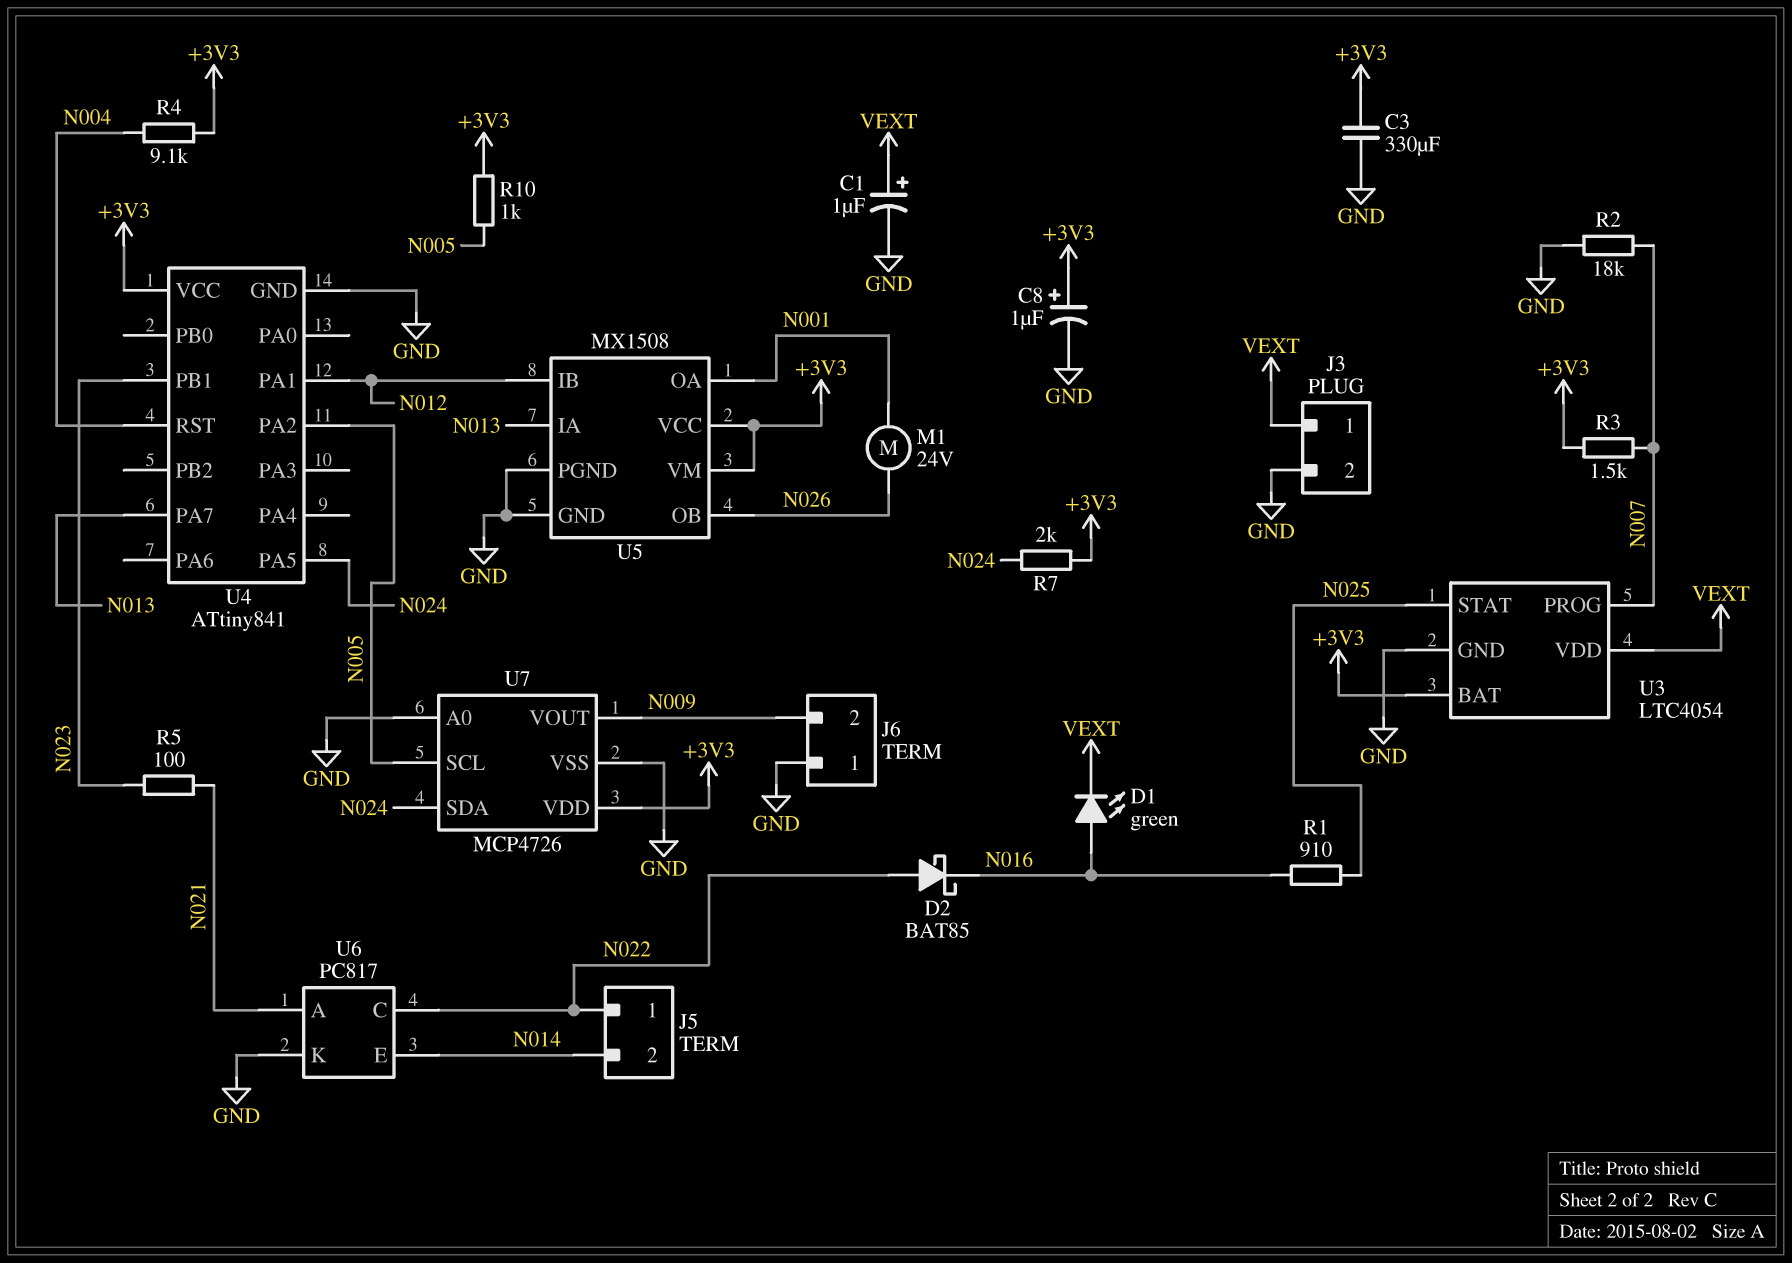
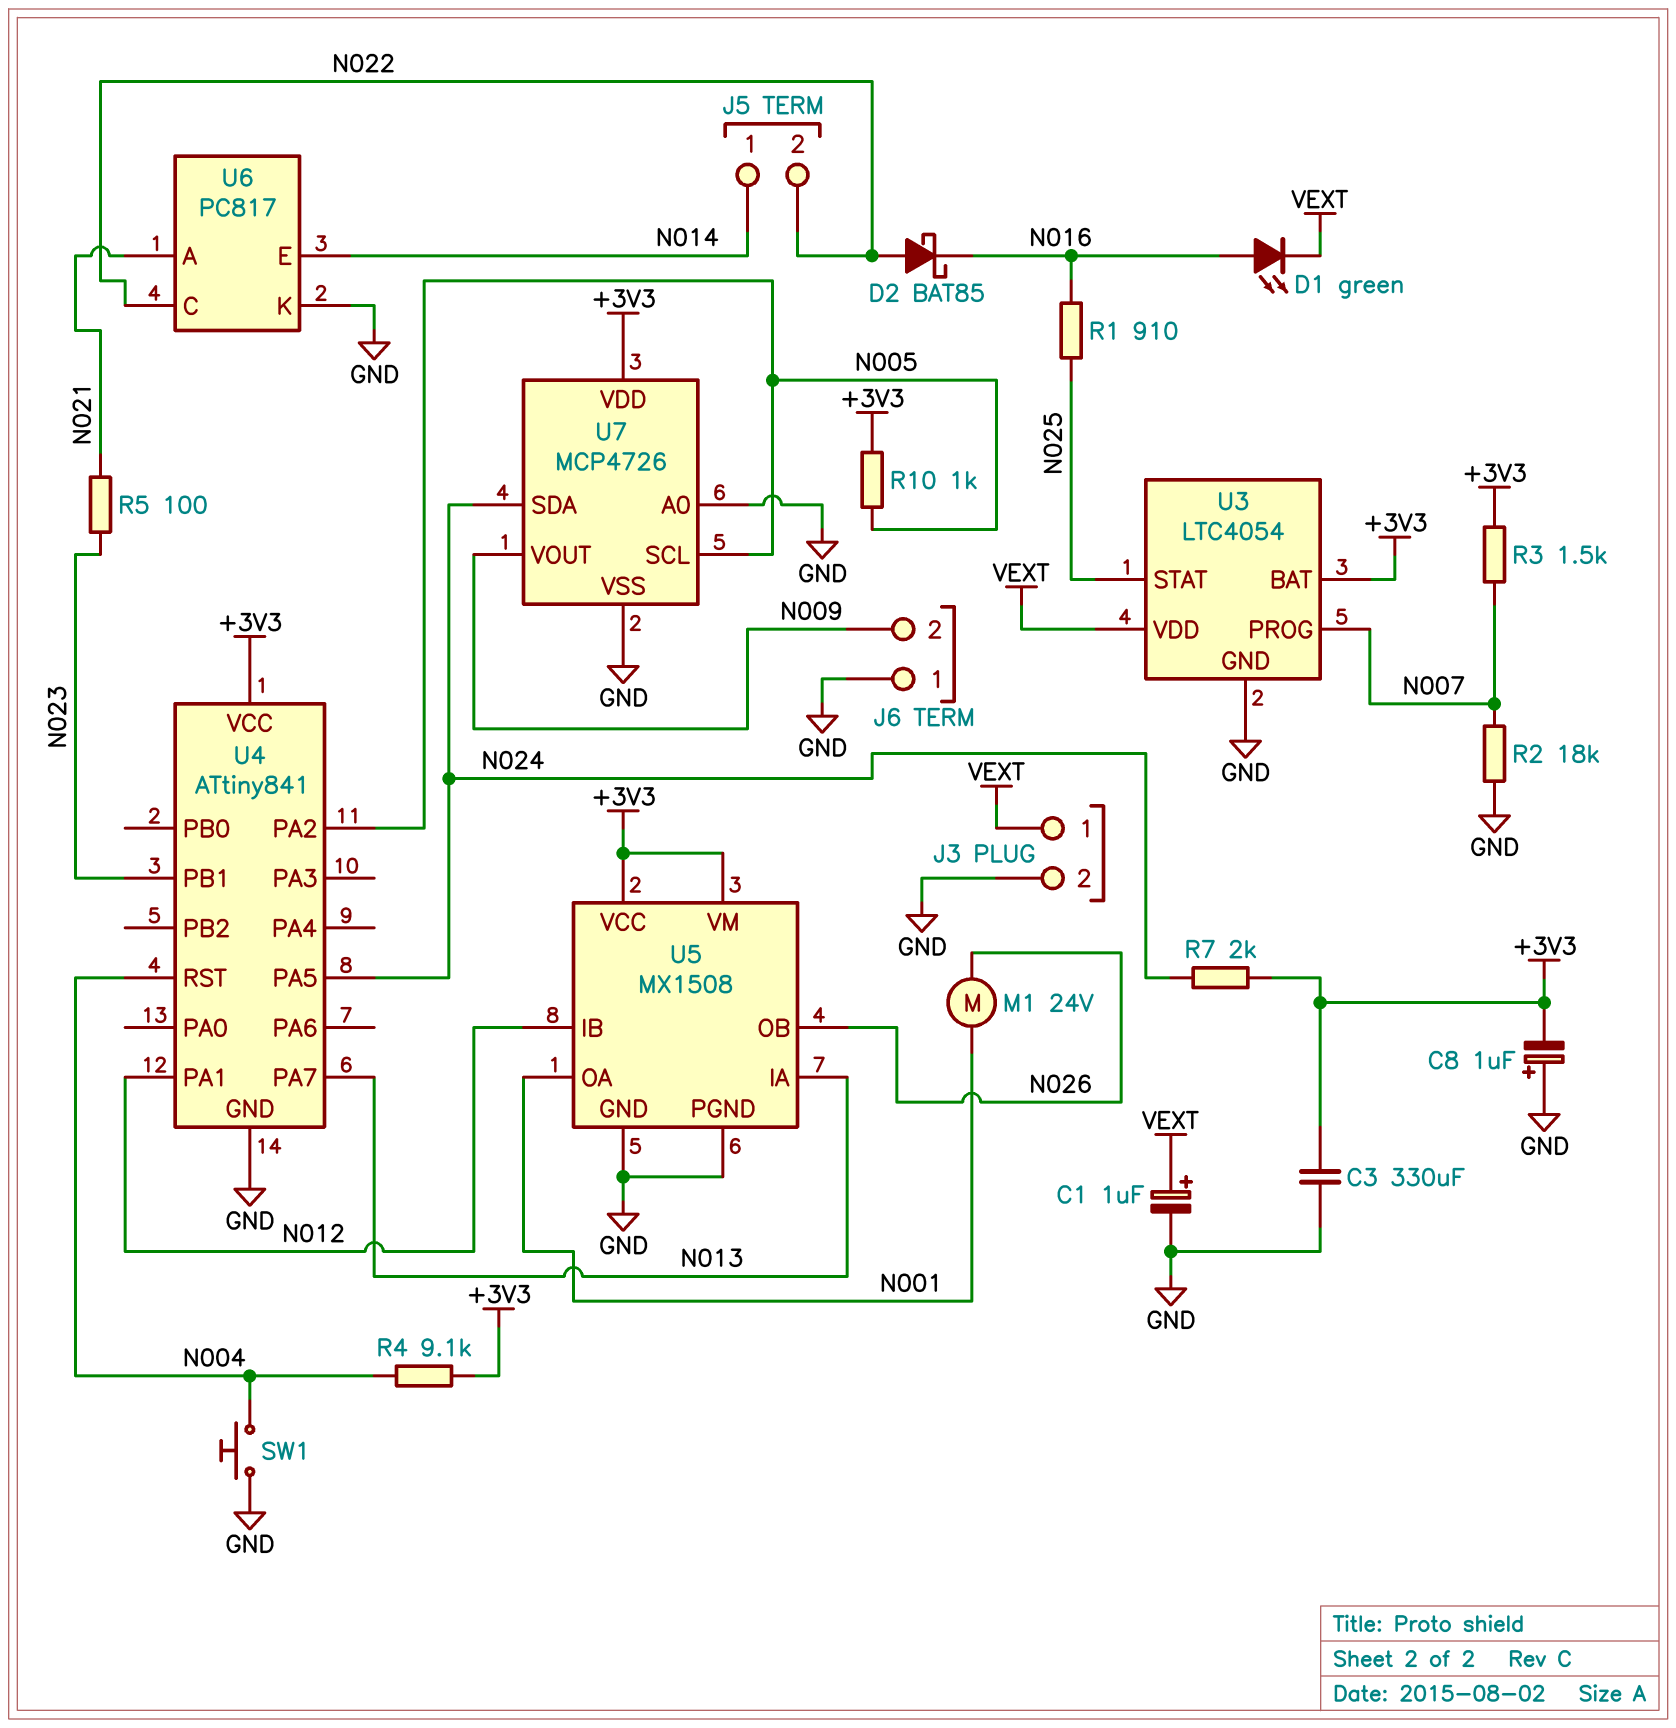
C8: 1uF (plus +3V3, minus GND) -> 1uF (plus GND, minus +3V3)
J5 pin 1: N022 -> N014
J5 pin 2: N014 -> N022
SW1: none -> button (GND, N004)

